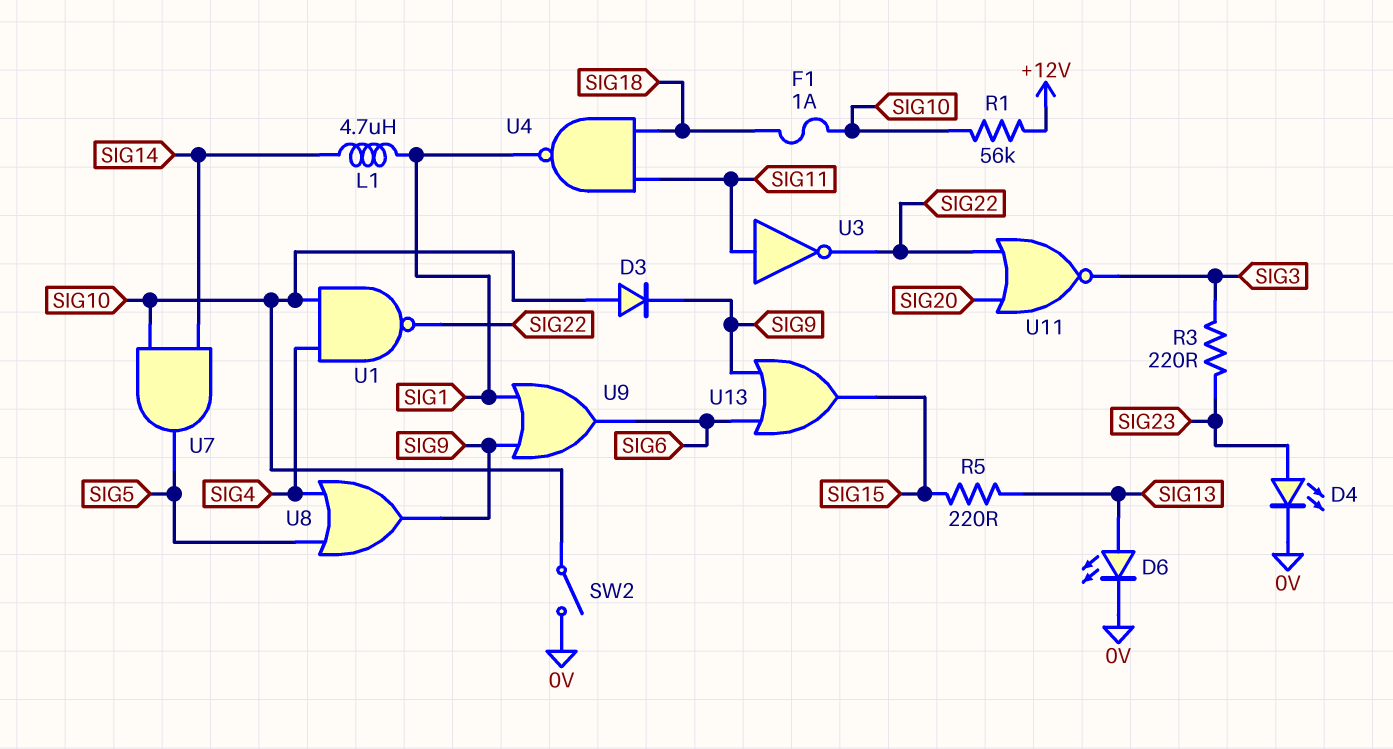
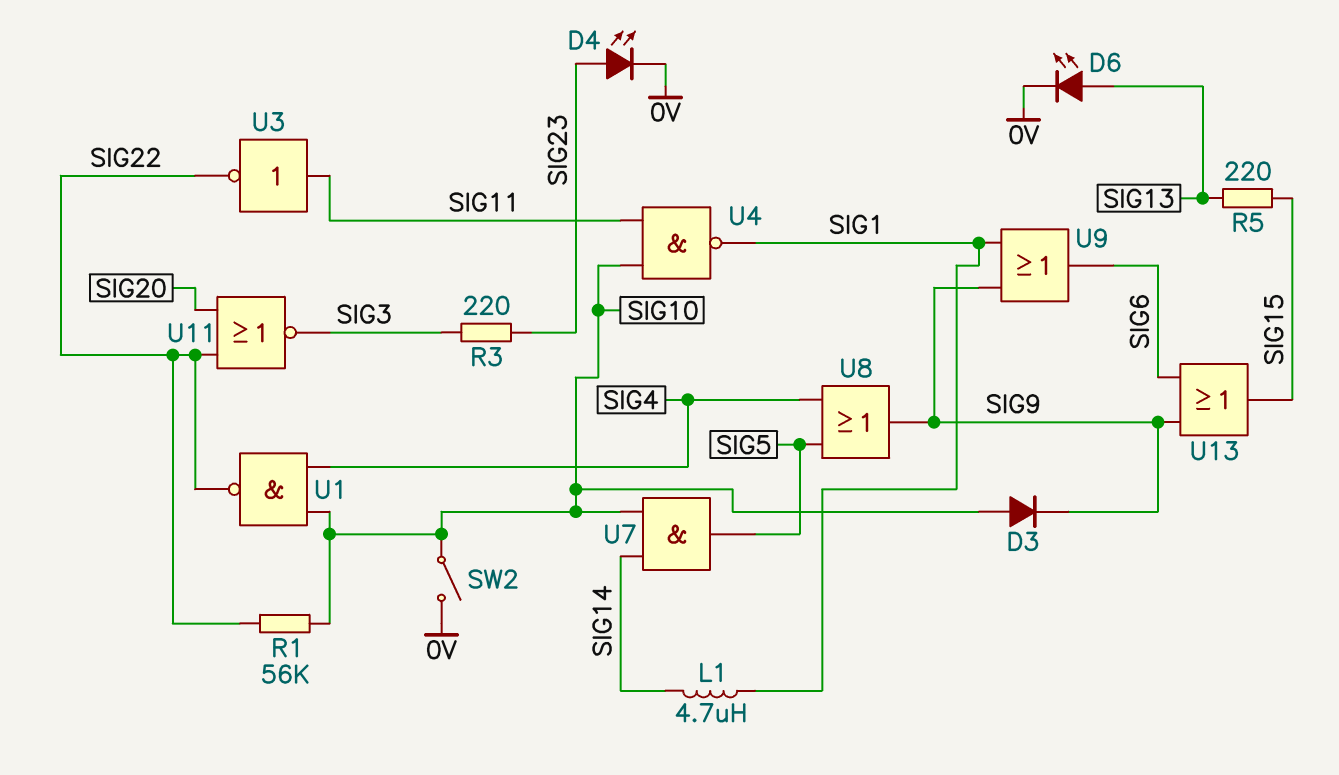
F1: 1A (SIG10, SIG18) -> none
R1: 56k (+12V, SIG10) -> 56k (SIG10, SIG22)
U4: NAND (in SIG11, in SIG18, out SIG1) -> NAND (in SIG10, in SIG11, out SIG1)

